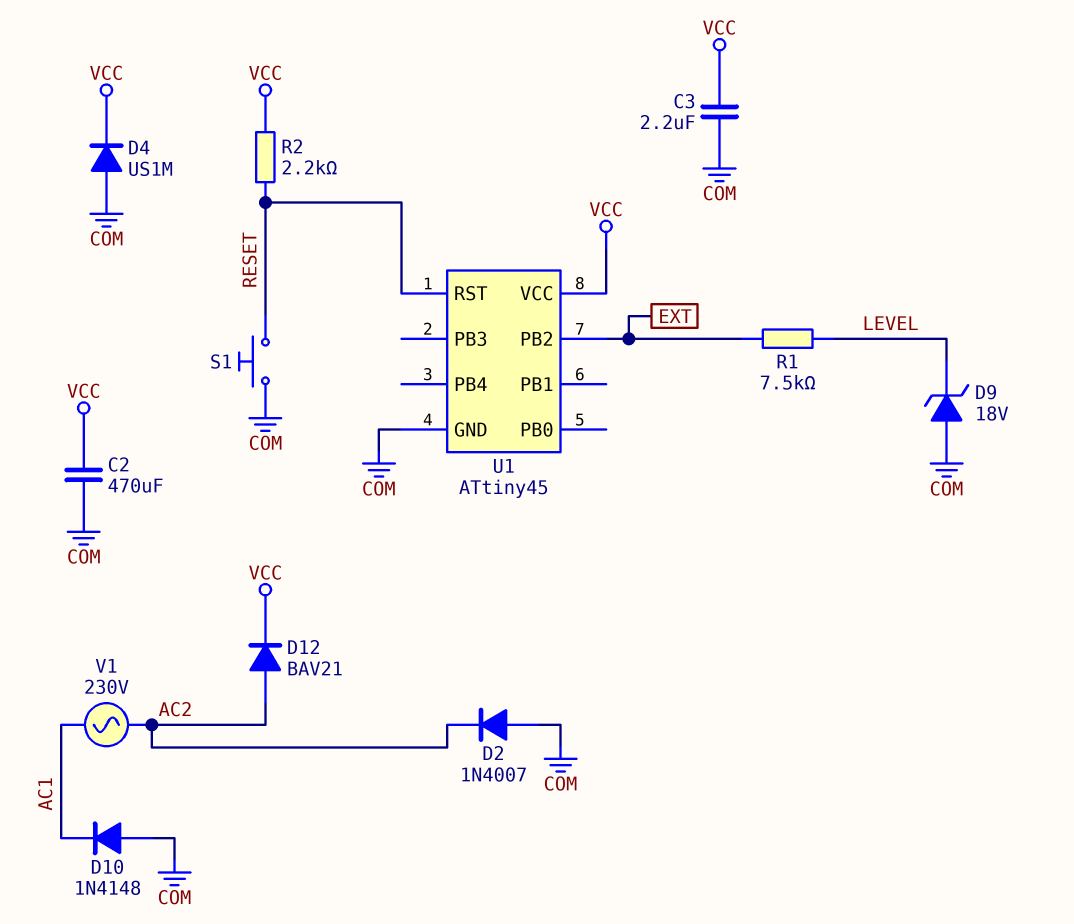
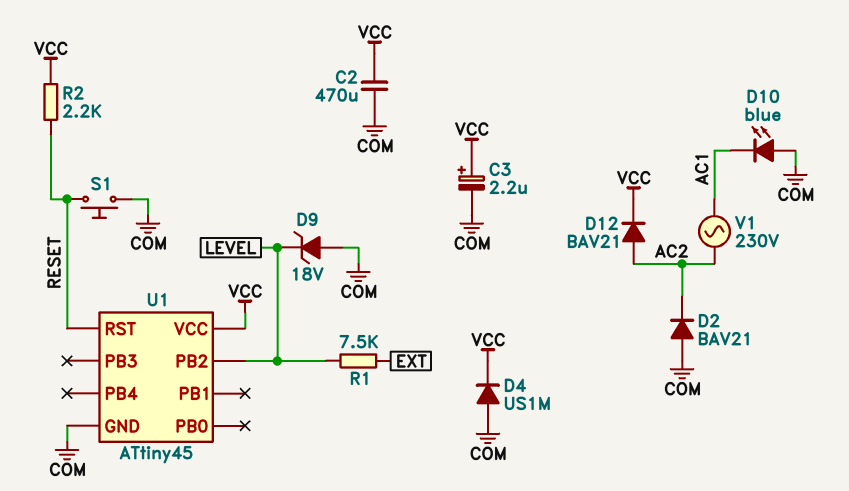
C3: 2.2uF (COM, VCC) -> 2.2uF (plus VCC, minus COM)
D2: diode 1N4007 (A COM, K AC2) -> diode BAV21 (A COM, K AC2)
D10: diode 1N4148 (A COM, K AC1) -> LED blue (A COM, K AC1)
U1 pin PB2: EXT -> LEVEL

